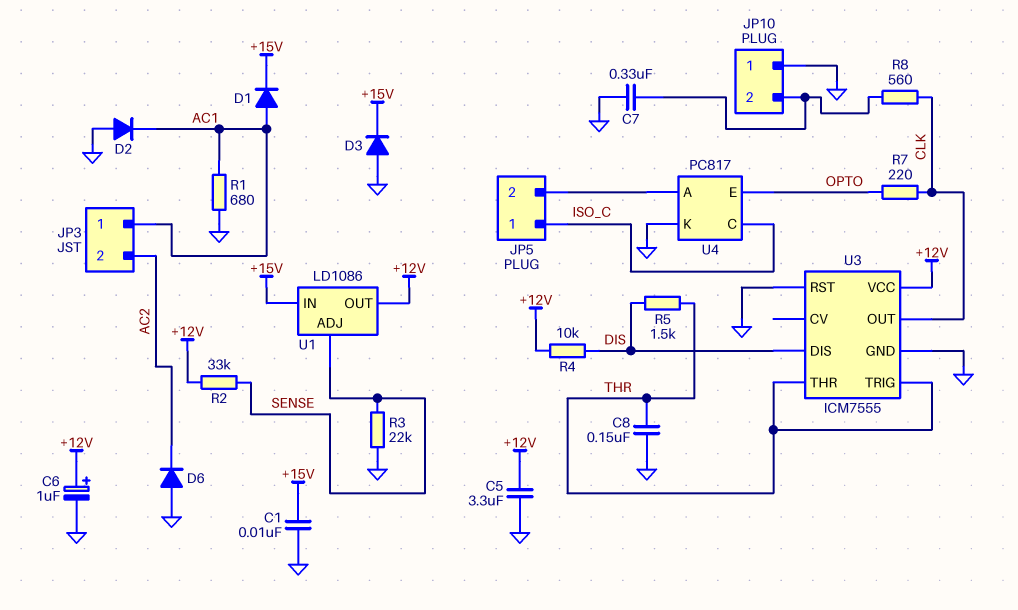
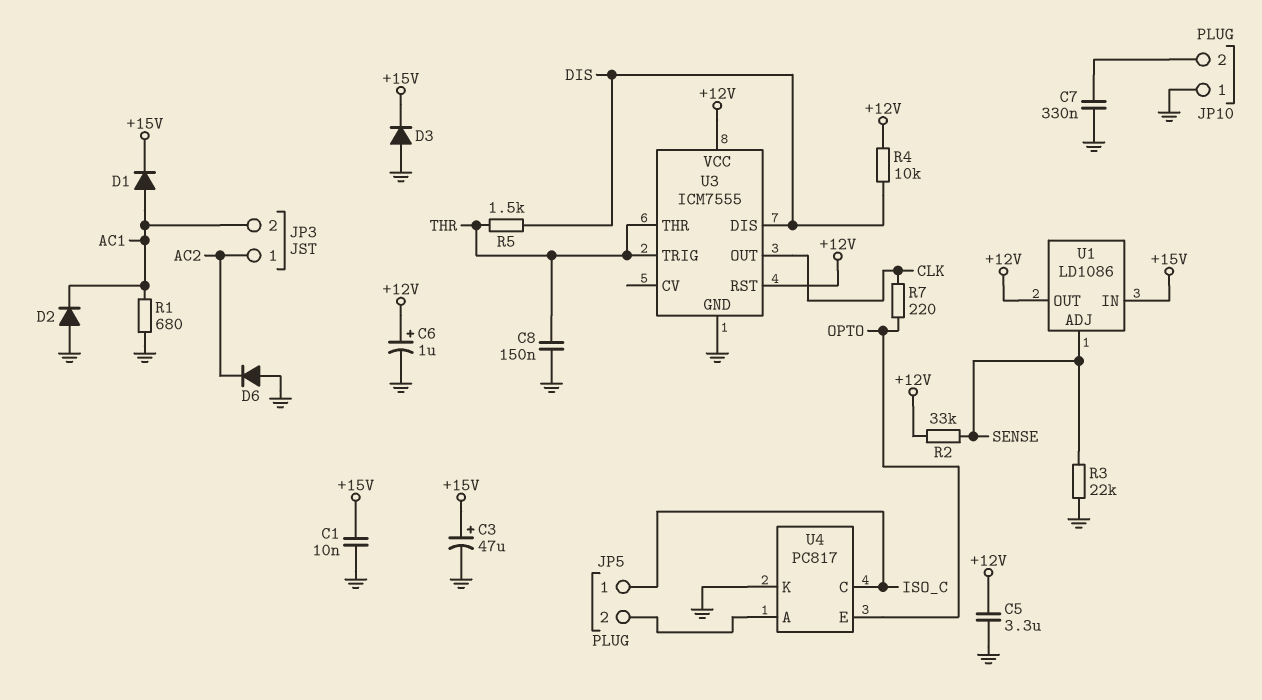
C3: none -> 47uF (plus +15V, minus GND)
JP3 pin 1: AC1 -> AC2
JP3 pin 2: AC2 -> AC1
R8: 560 (CLK, JP10/2) -> none
U3 pin RST: GND -> +12V

